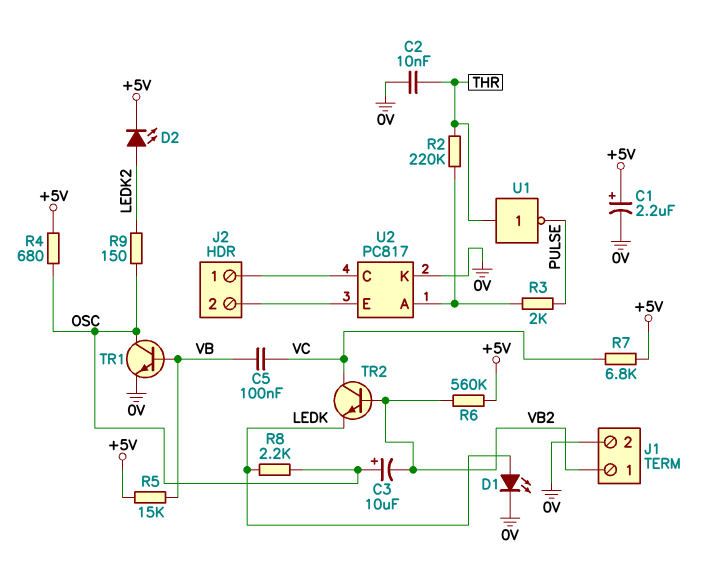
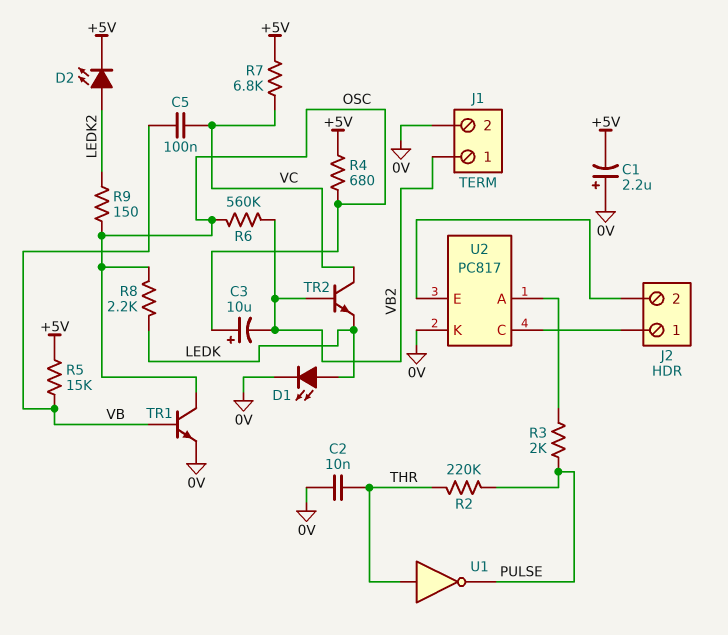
C1: 2.2uF (plus +5V, minus 0V) -> 2.2uF (plus 0V, minus +5V)
R2: 220k (THR, U2/A) -> 220k (PULSE, THR)
R6: 560k (+5V, VB2) -> 560k (OSC, VB2)

